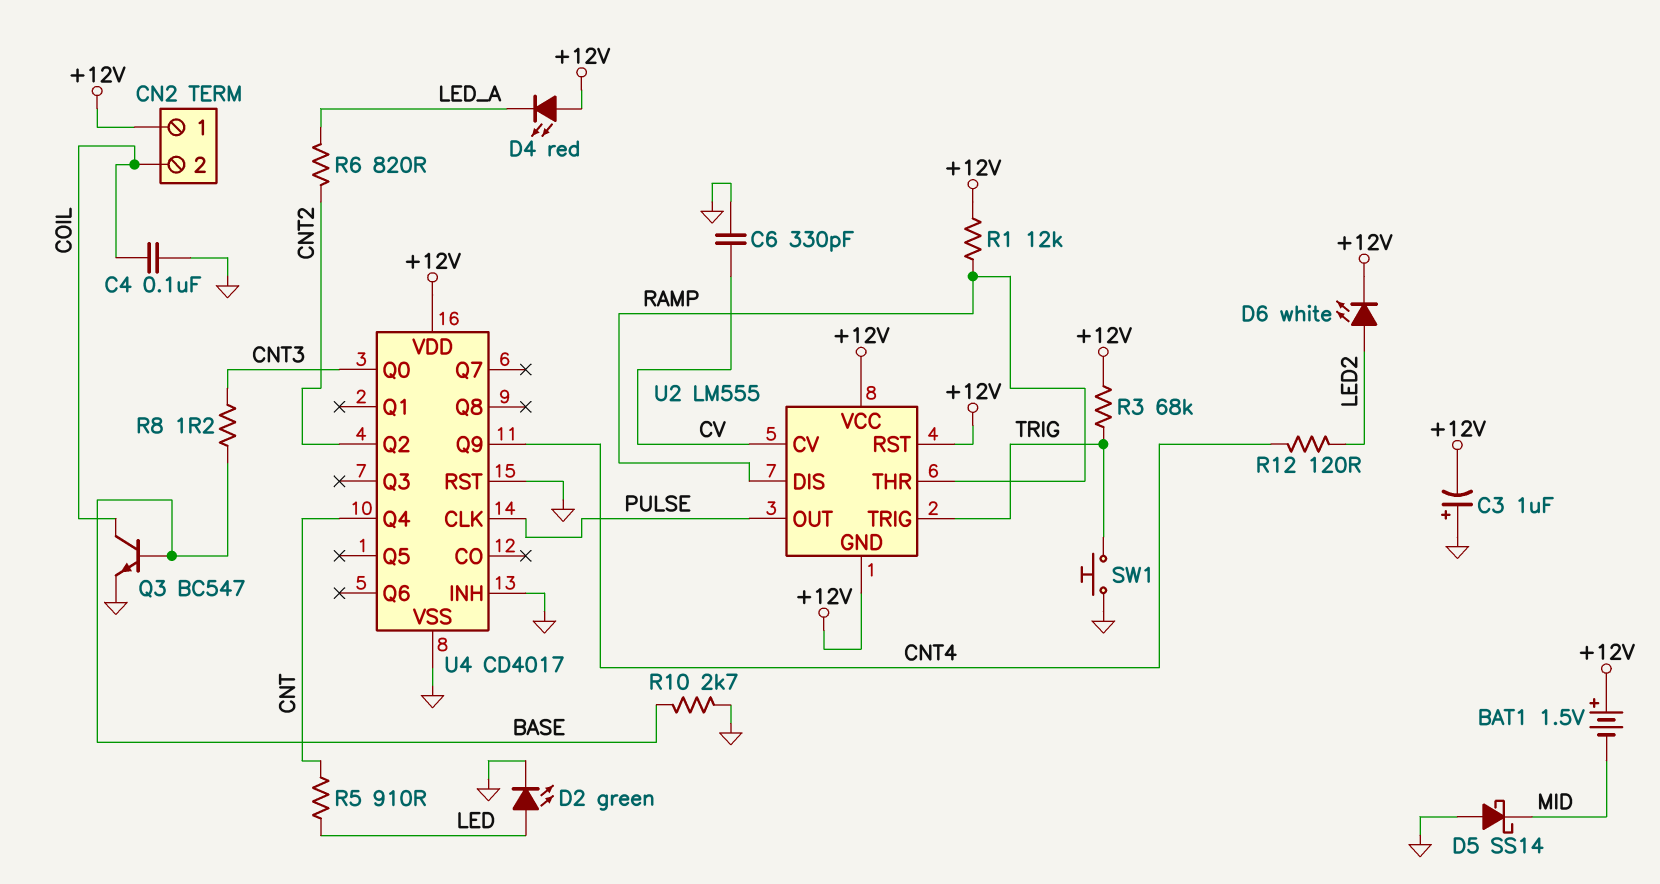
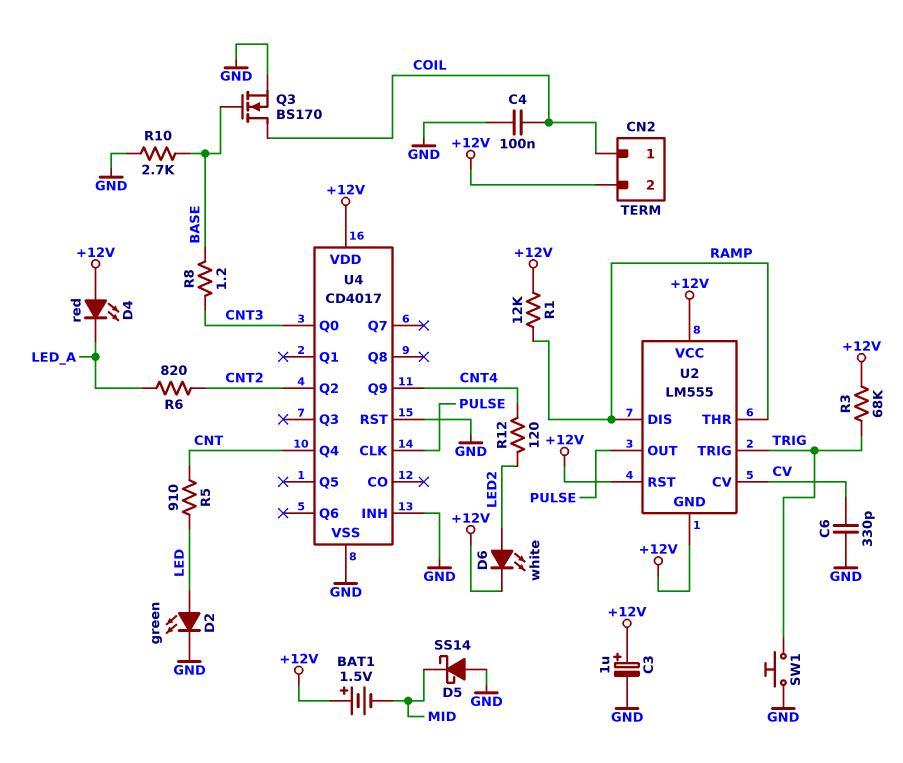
C3: 1uF (plus GND, minus +12V) -> 1uF (plus +12V, minus GND)
CN2 pin 1: +12V -> COIL
CN2 pin 2: COIL -> +12V
Q3: NPN BC547 (B BASE, C COIL, E GND) -> NMOS BS170 (G BASE, D COIL, S GND)

